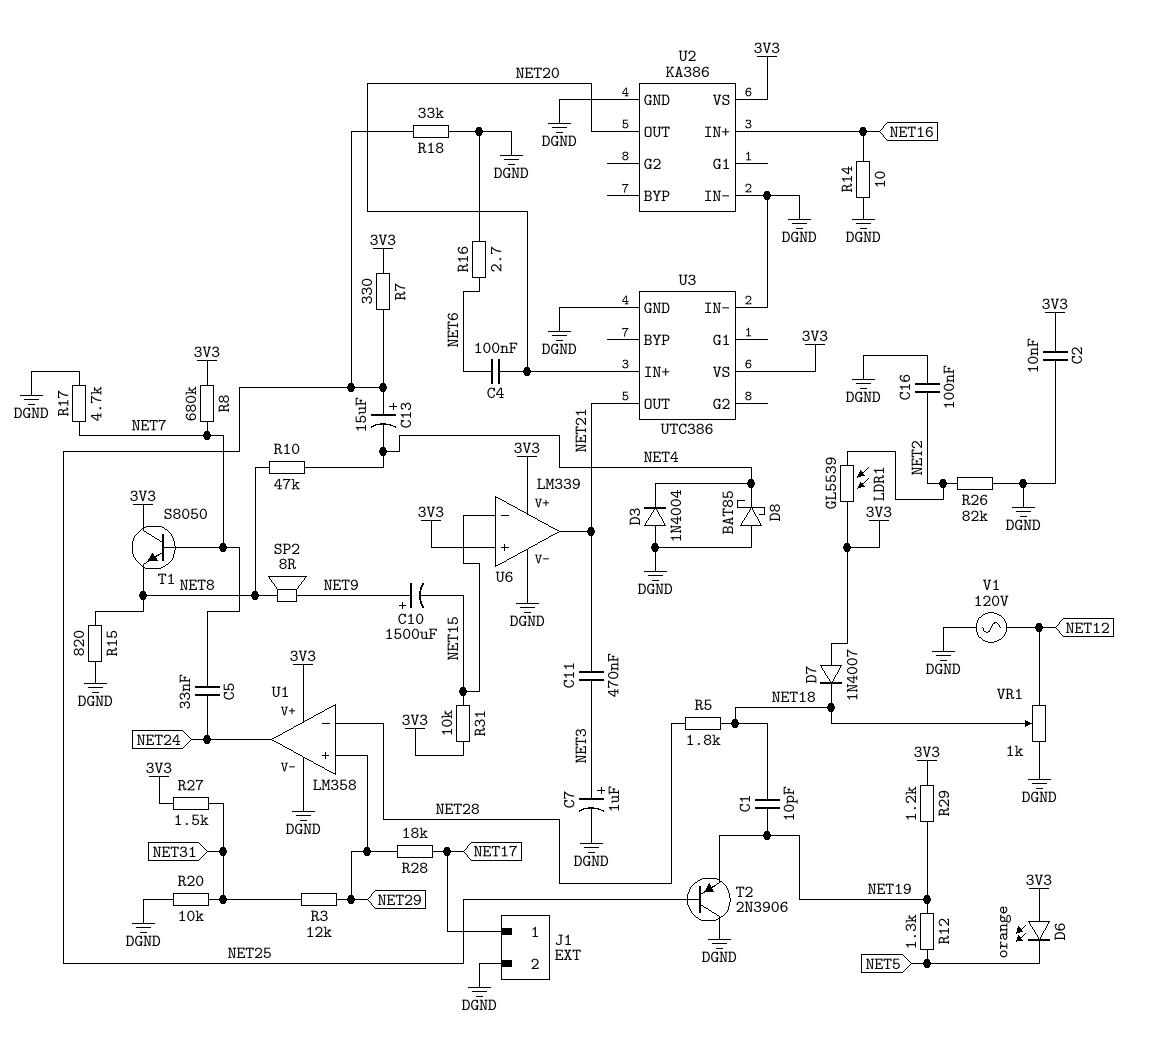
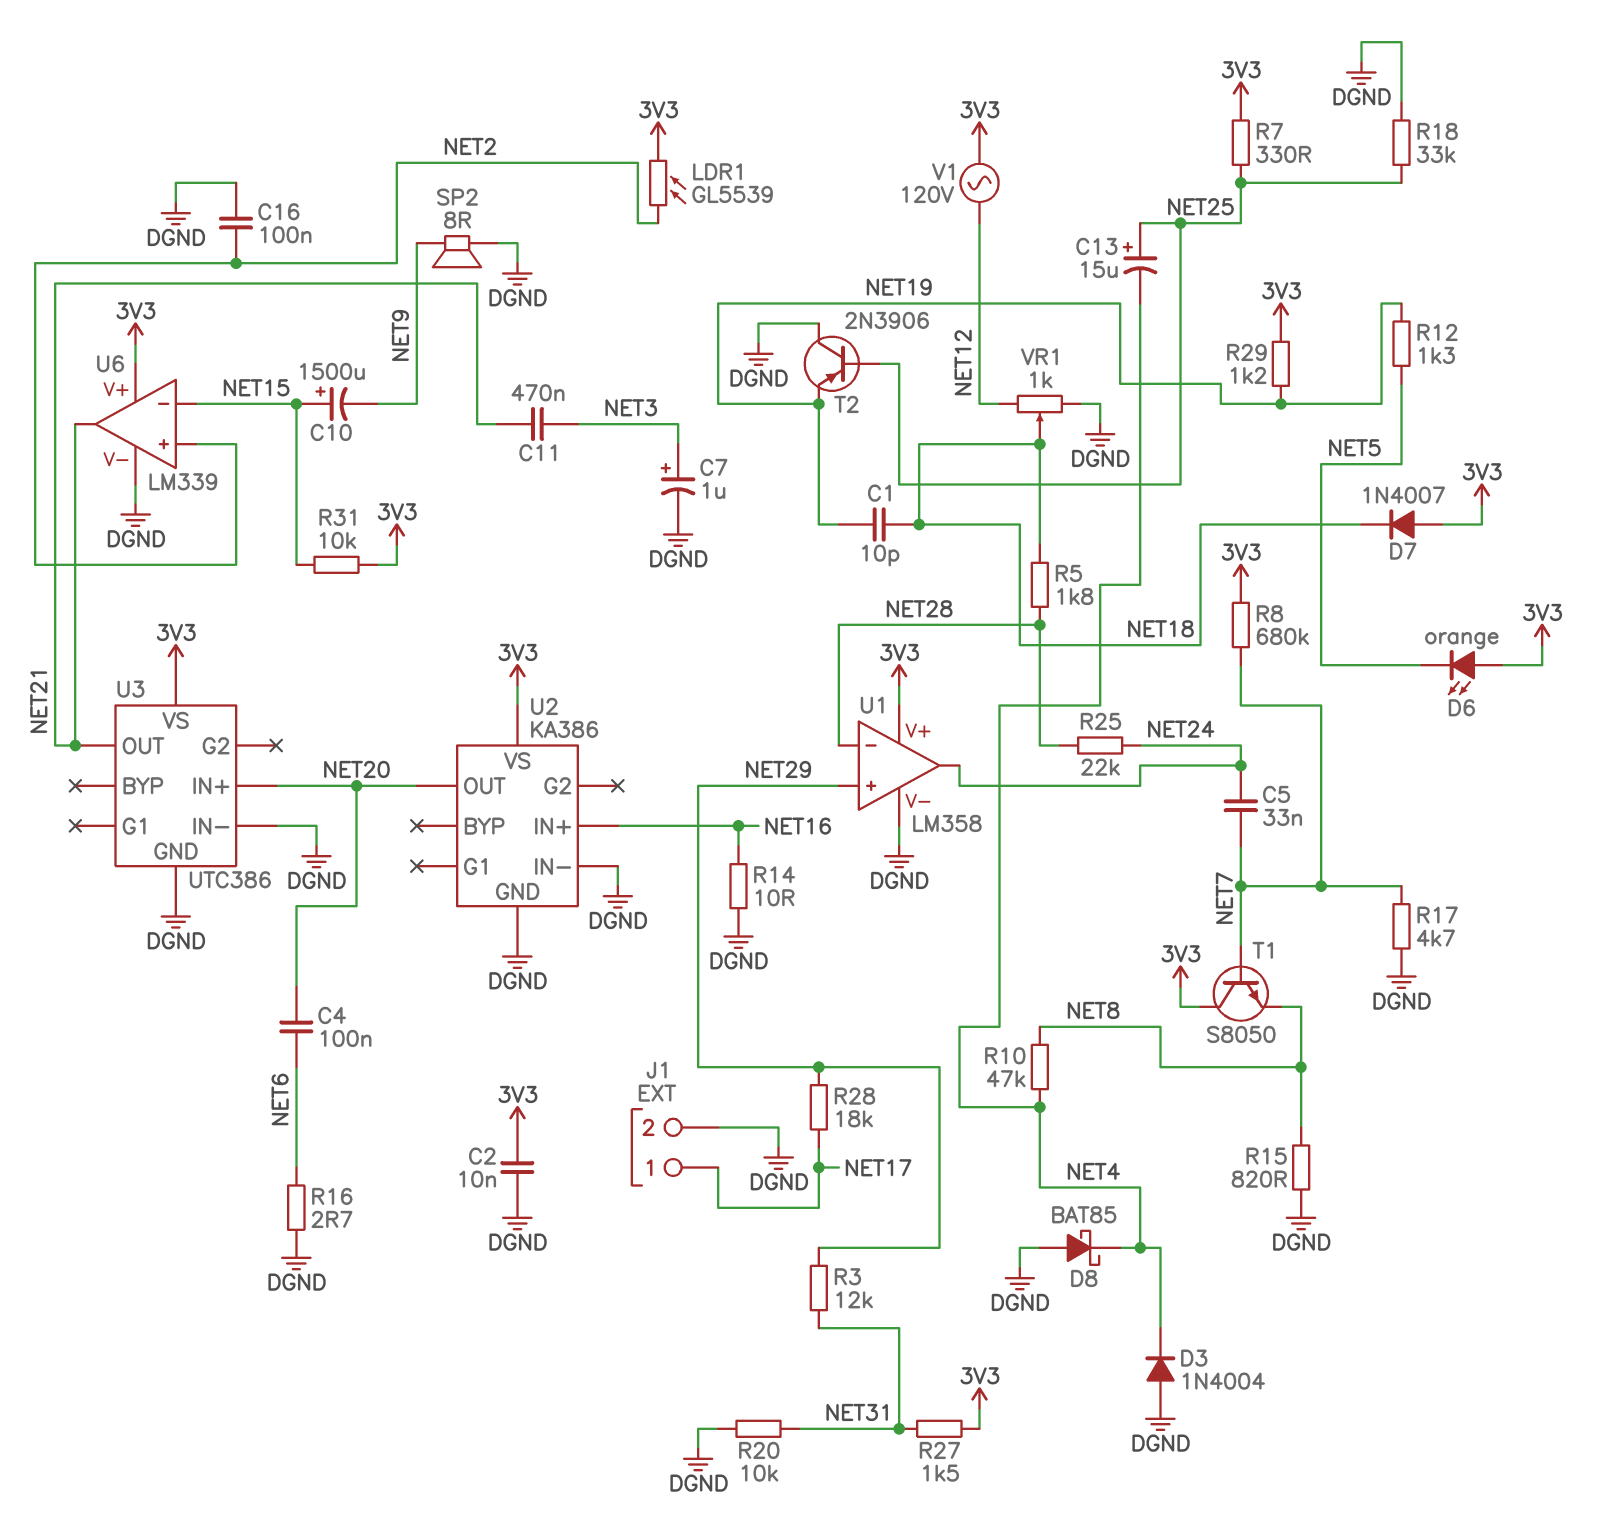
C10: 1500uF (plus NET9, minus NET15) -> 1500uF (plus NET15, minus NET9)
R25: none -> 22k (NET24, NET28)
R26: 82k (DGND, NET2) -> none
SP2: speaker 8R (NET8, NET9) -> speaker 8R (DGND, NET9)
U6 pin in+: 3V3 -> NET2
V1: AC 120V (DGND, NET12) -> AC 120V (3V3, NET12)

